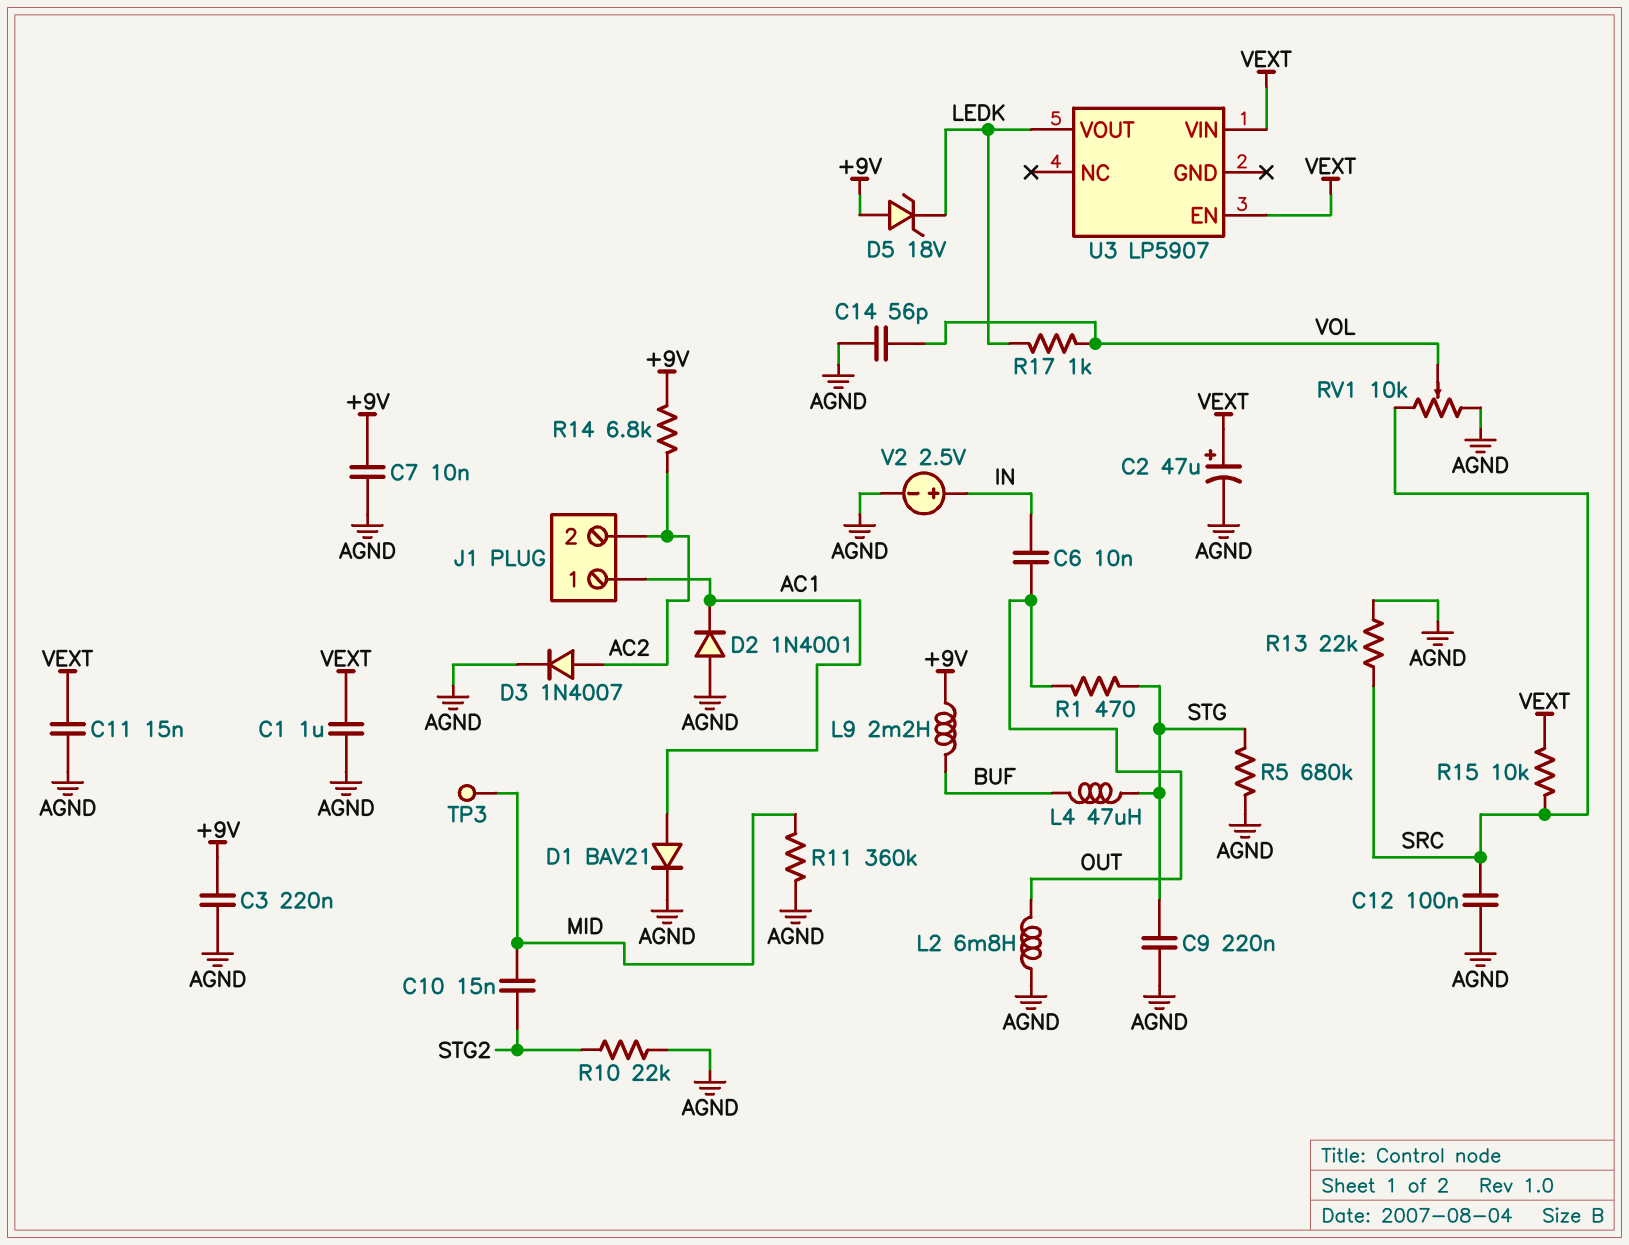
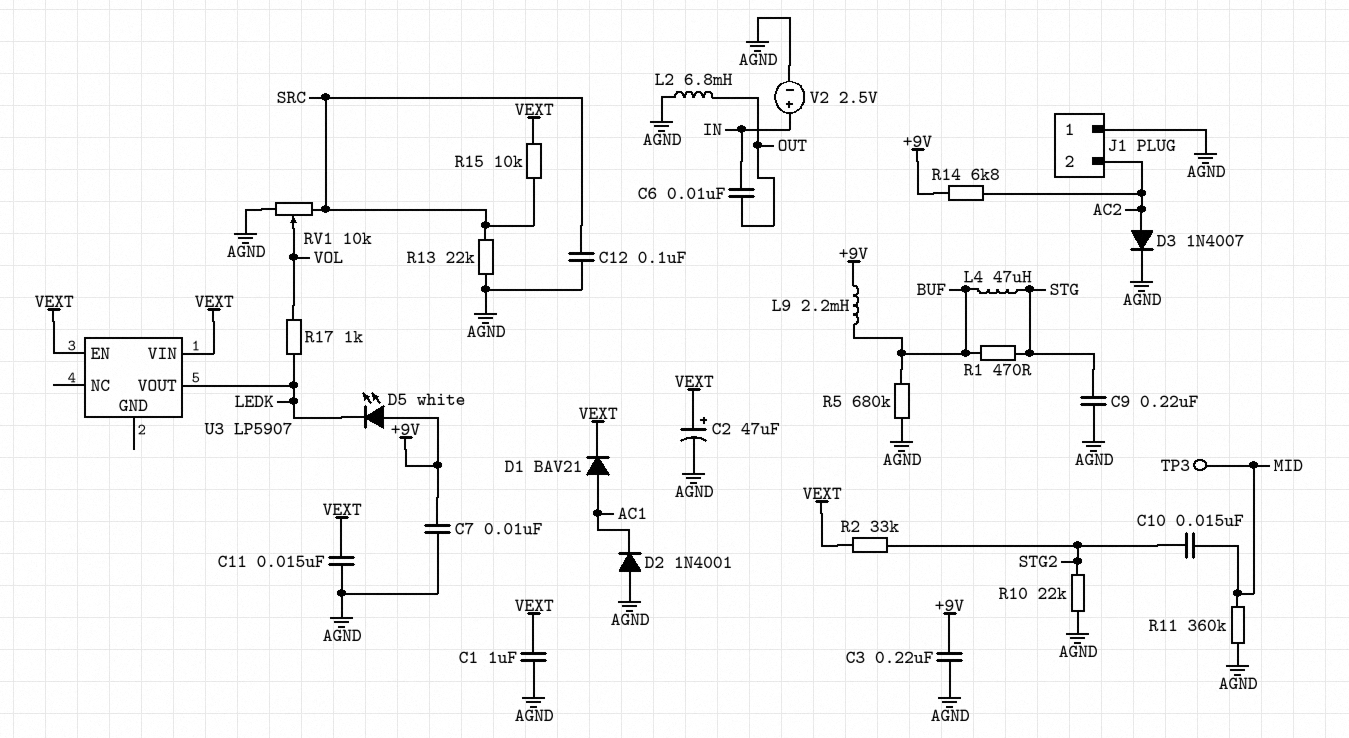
C14: 56pF (AGND, VOL) -> none
D1: diode BAV21 (A AC1, K AGND) -> diode BAV21 (A AC1, K VEXT)
D5: zener 18V (A +9V, K LEDK) -> LED white (A +9V, K LEDK)
J1 pin 1: AC1 -> AGND
R1: 470 (OUT, STG) -> 470 (BUF, STG)
R2: none -> 33k (STG2, VEXT)
R5: 680k (AGND, STG) -> 680k (AGND, BUF)

